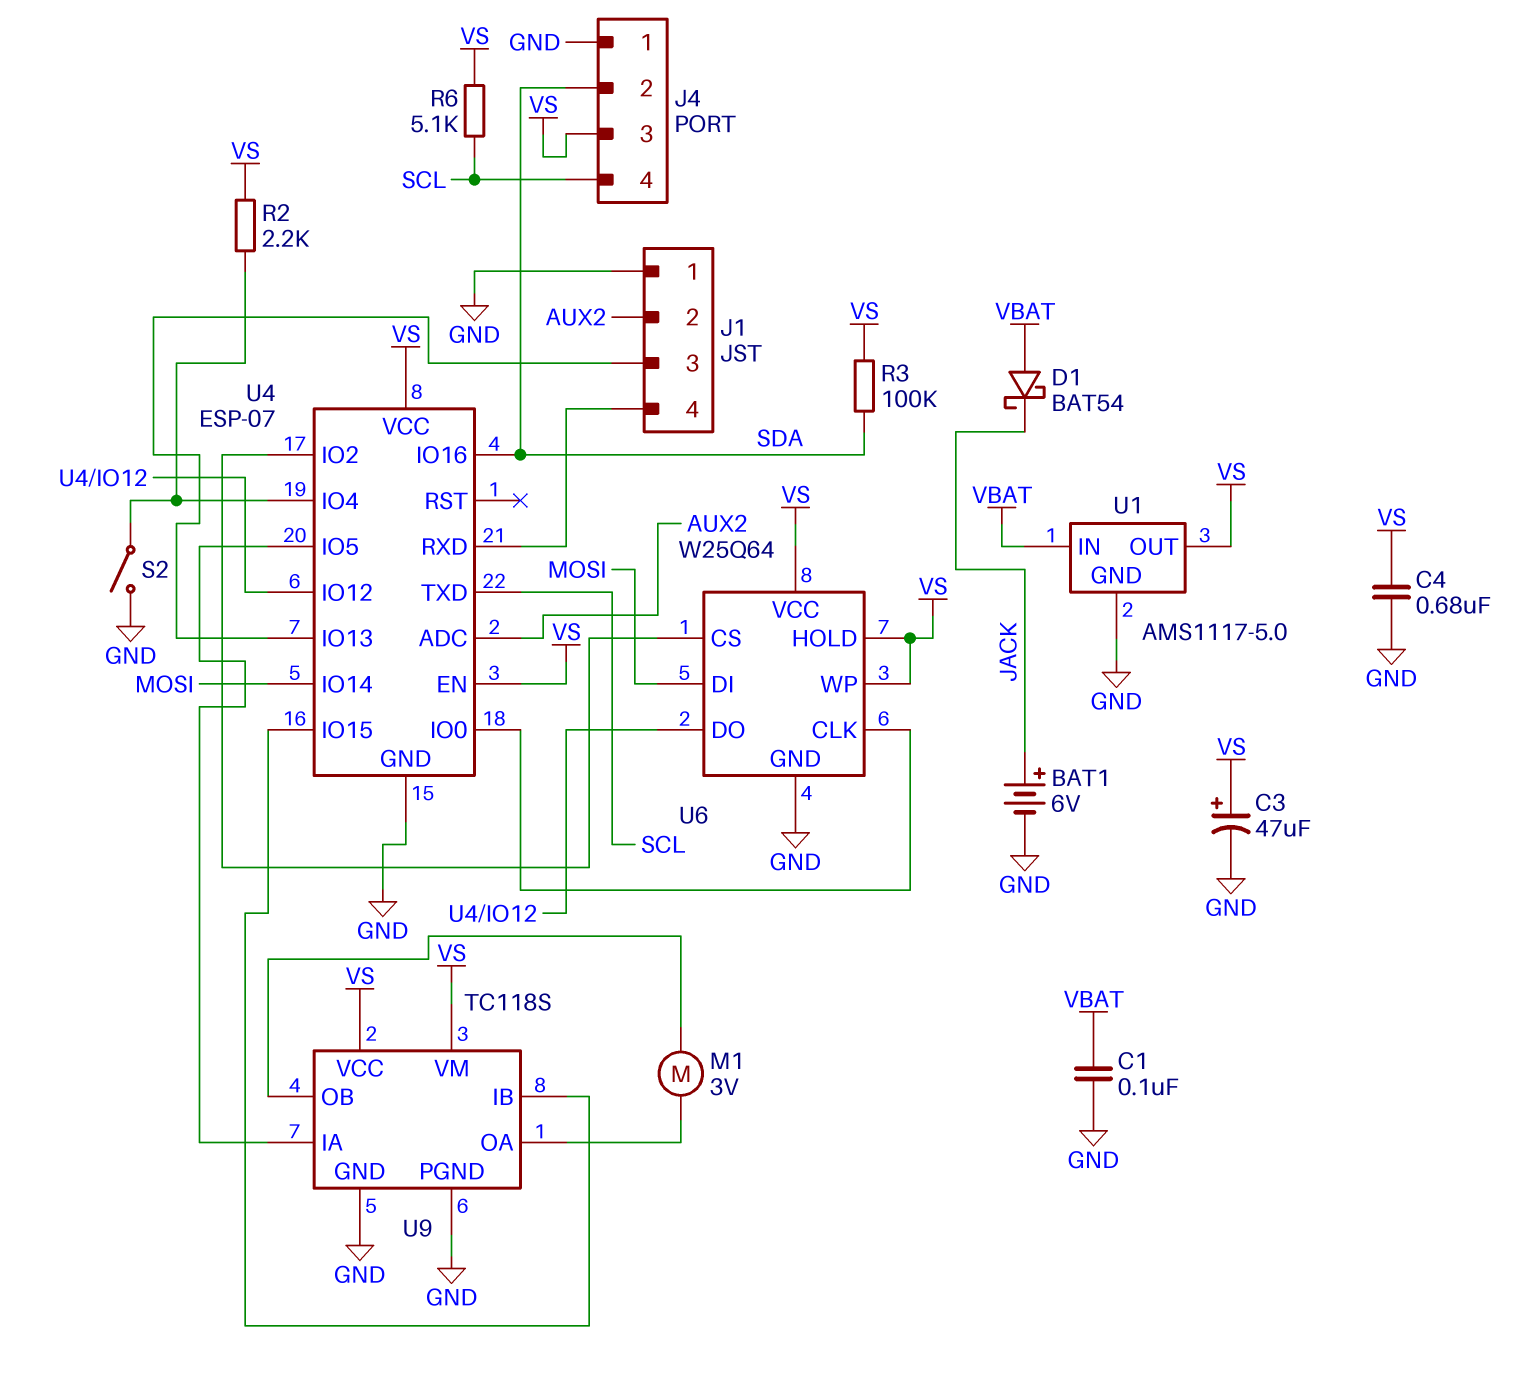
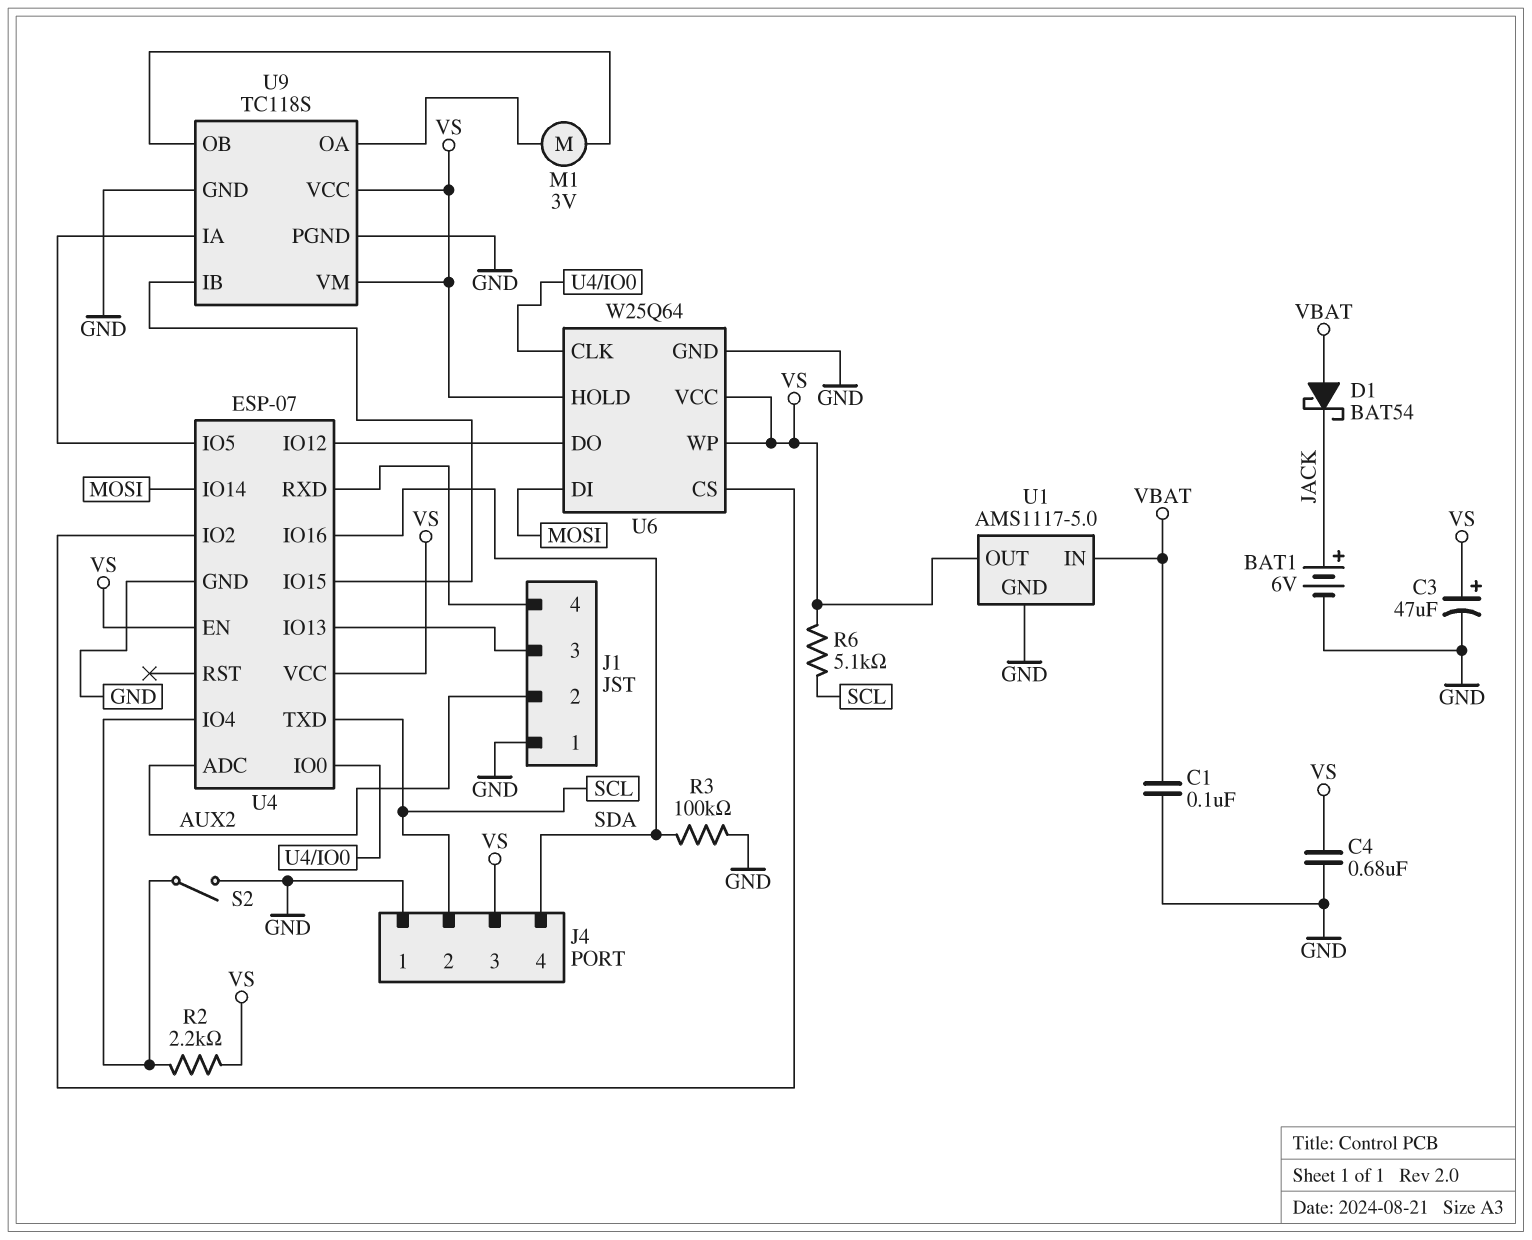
J4 pin 2: SDA -> SCL
J4 pin 4: SCL -> SDA
R3: 100k (SDA, VS) -> 100k (GND, SDA)

